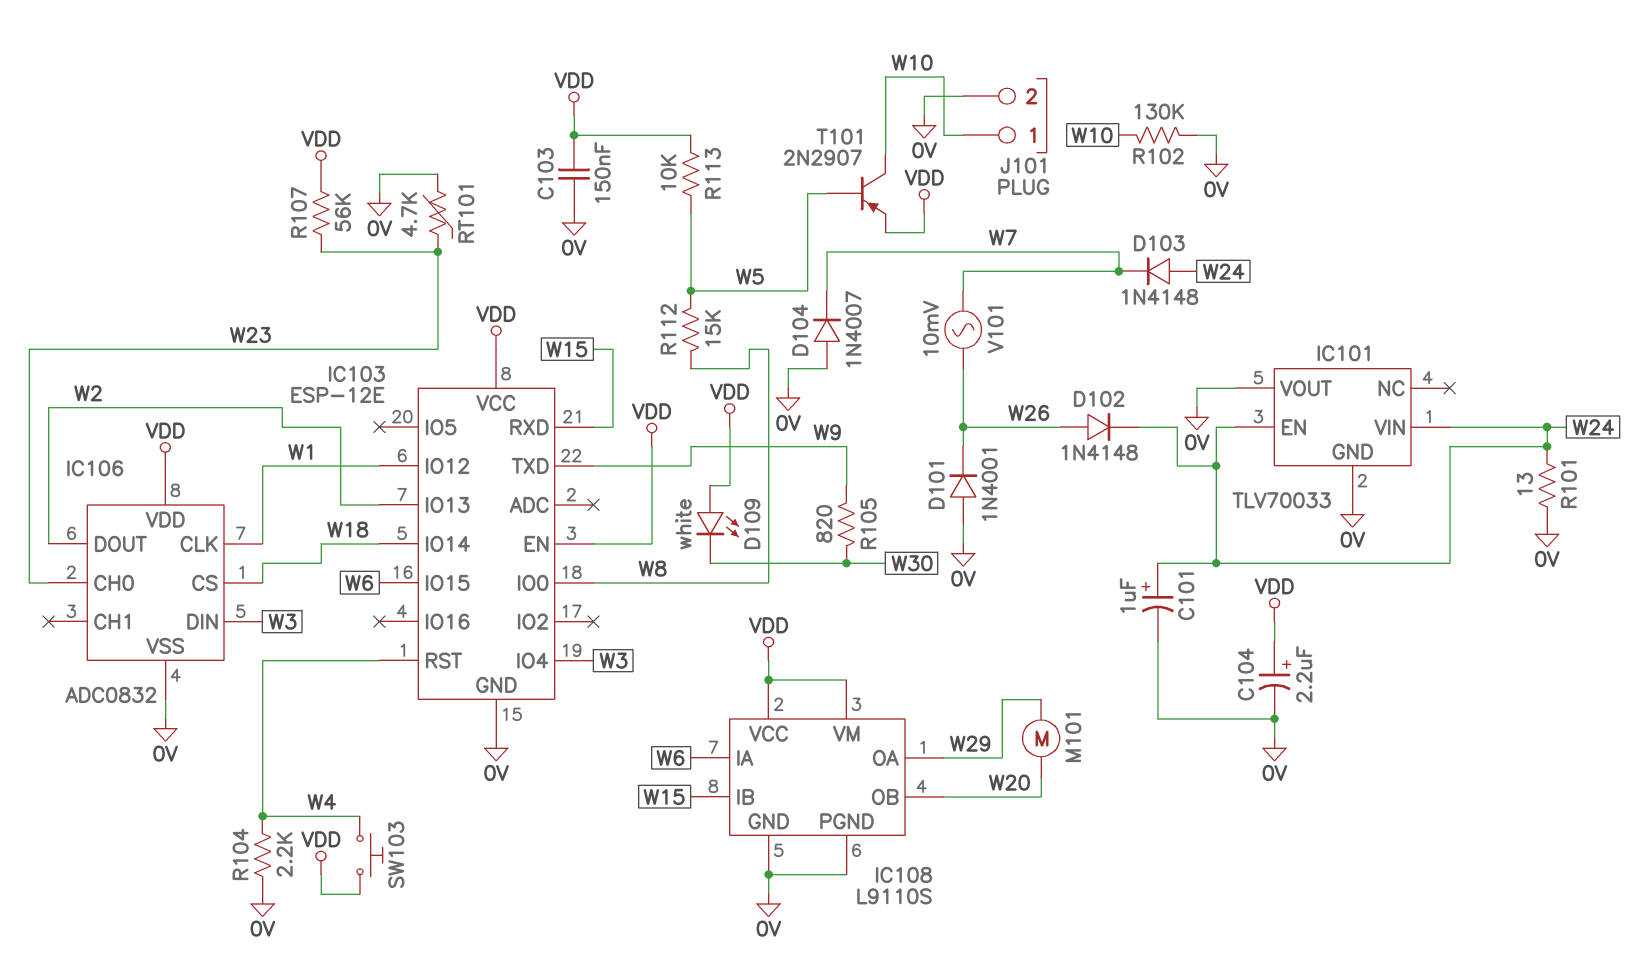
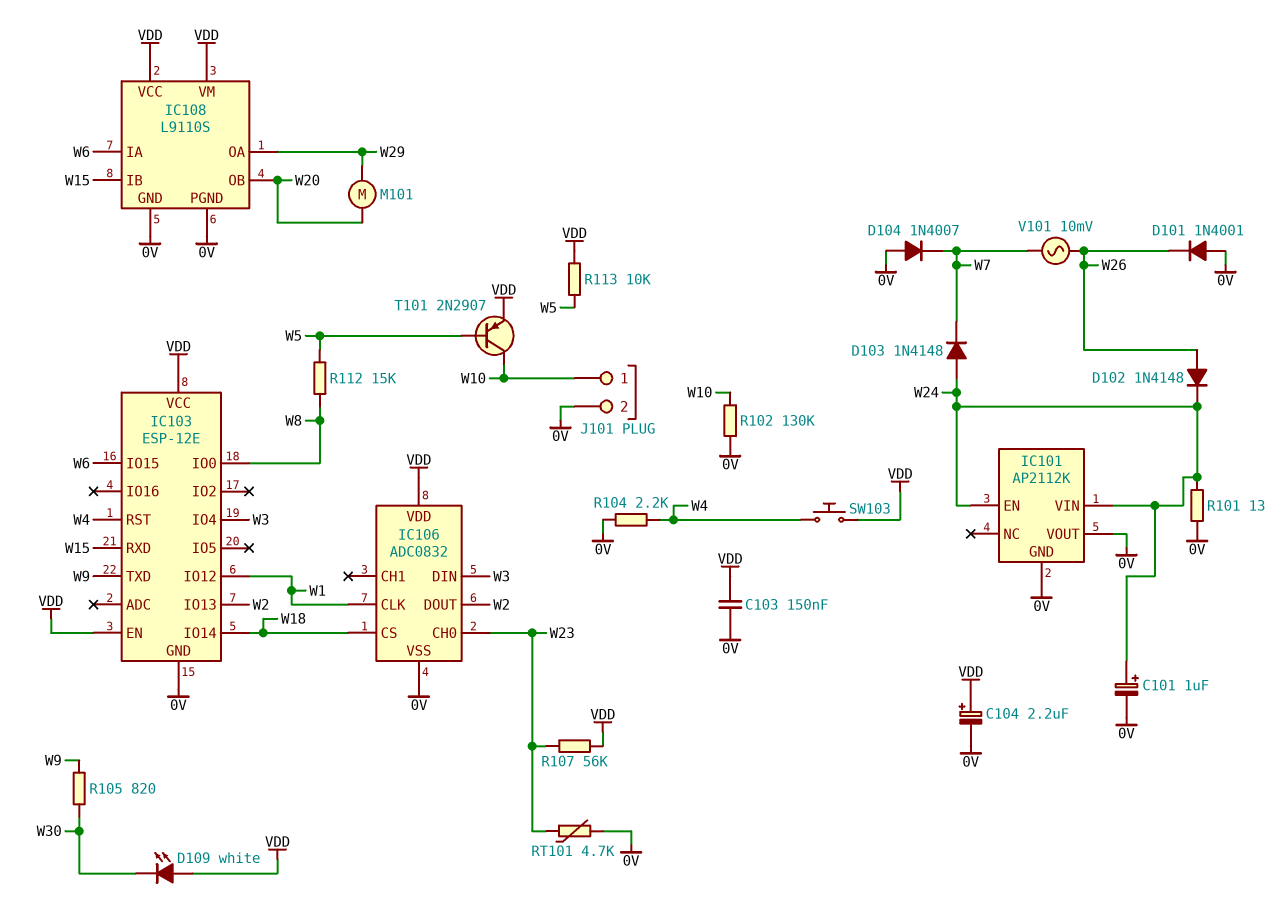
IC101: TLV70033 -> AP2112K

